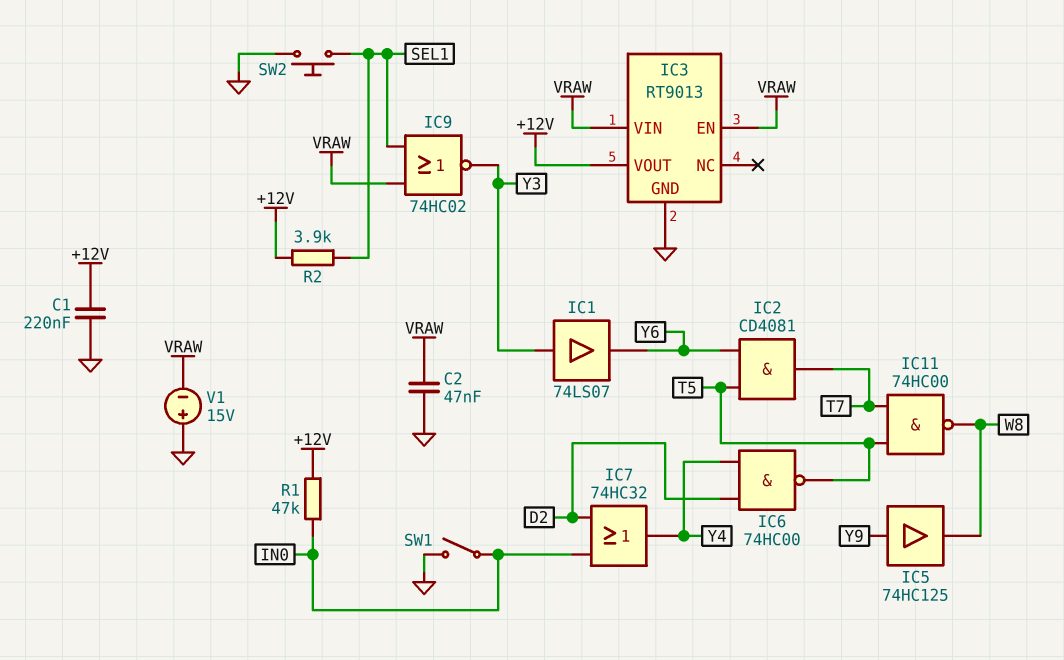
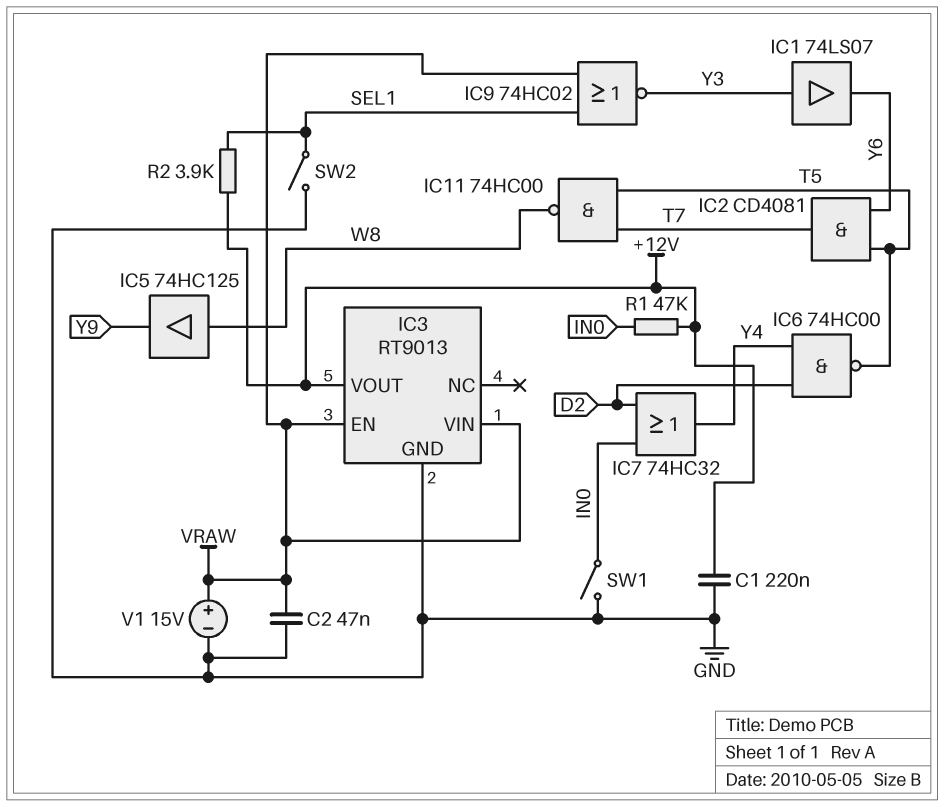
IC5: buffer 74HC125 (in Y9, out W8) -> buffer 74HC125 (in W8, out Y9)
SW2: button (GND, SEL1) -> switch (GND, SEL1)
V1: 15V (plus GND, minus VRAW) -> 15V (plus VRAW, minus GND)

